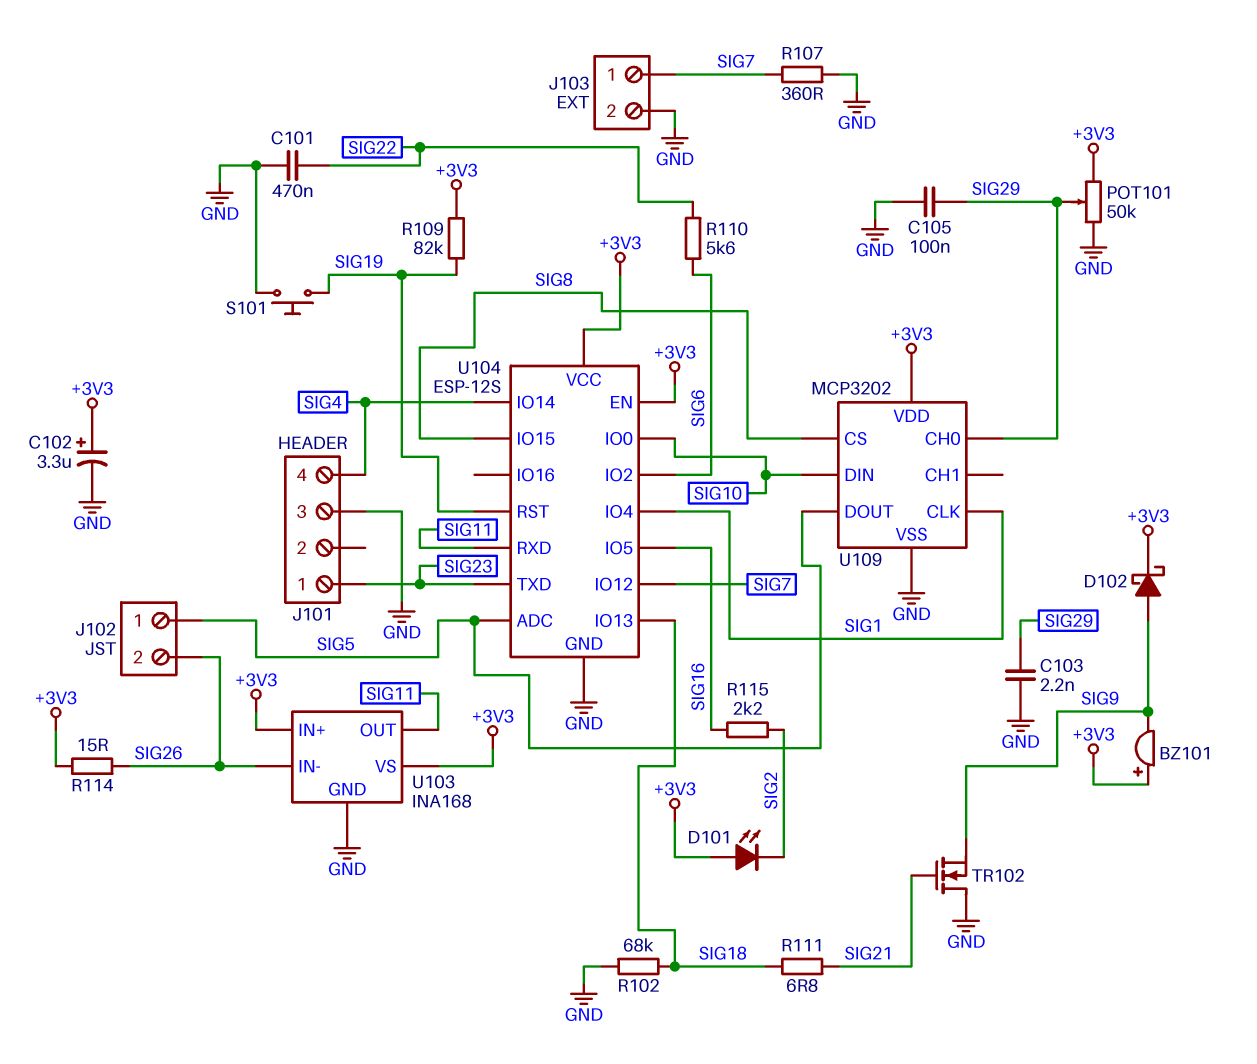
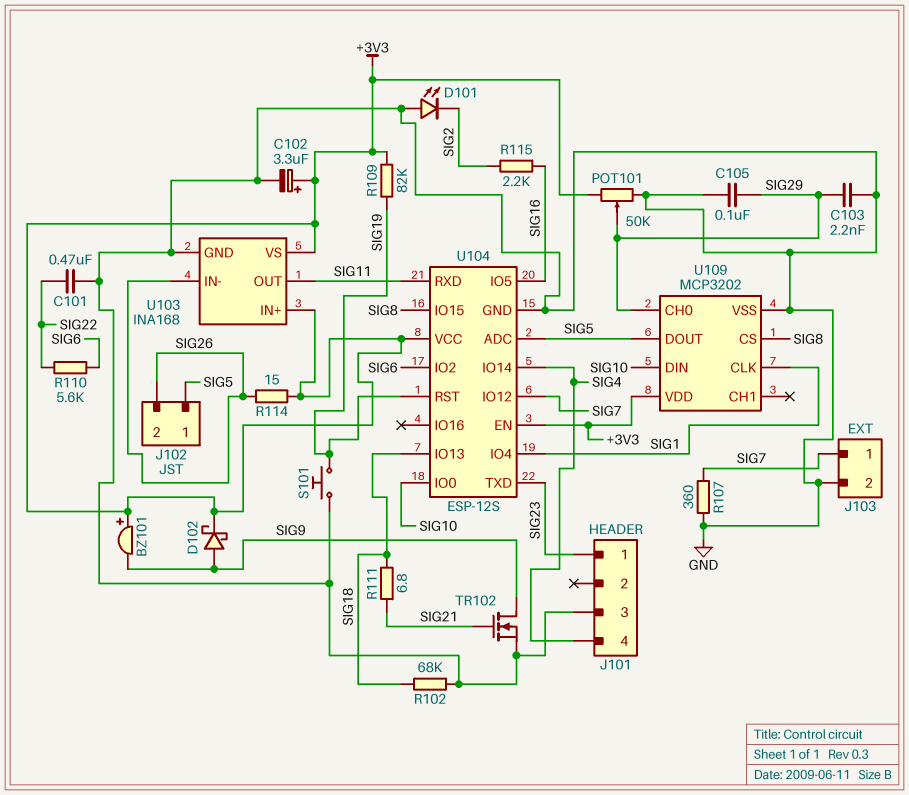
D101: LED (A +3V3, K SIG2) -> LED (A GND, K SIG2)
TR102: NMOS (G SIG21, D GND, S SIG9) -> NMOS (G SIG21, D SIG9, S GND)

